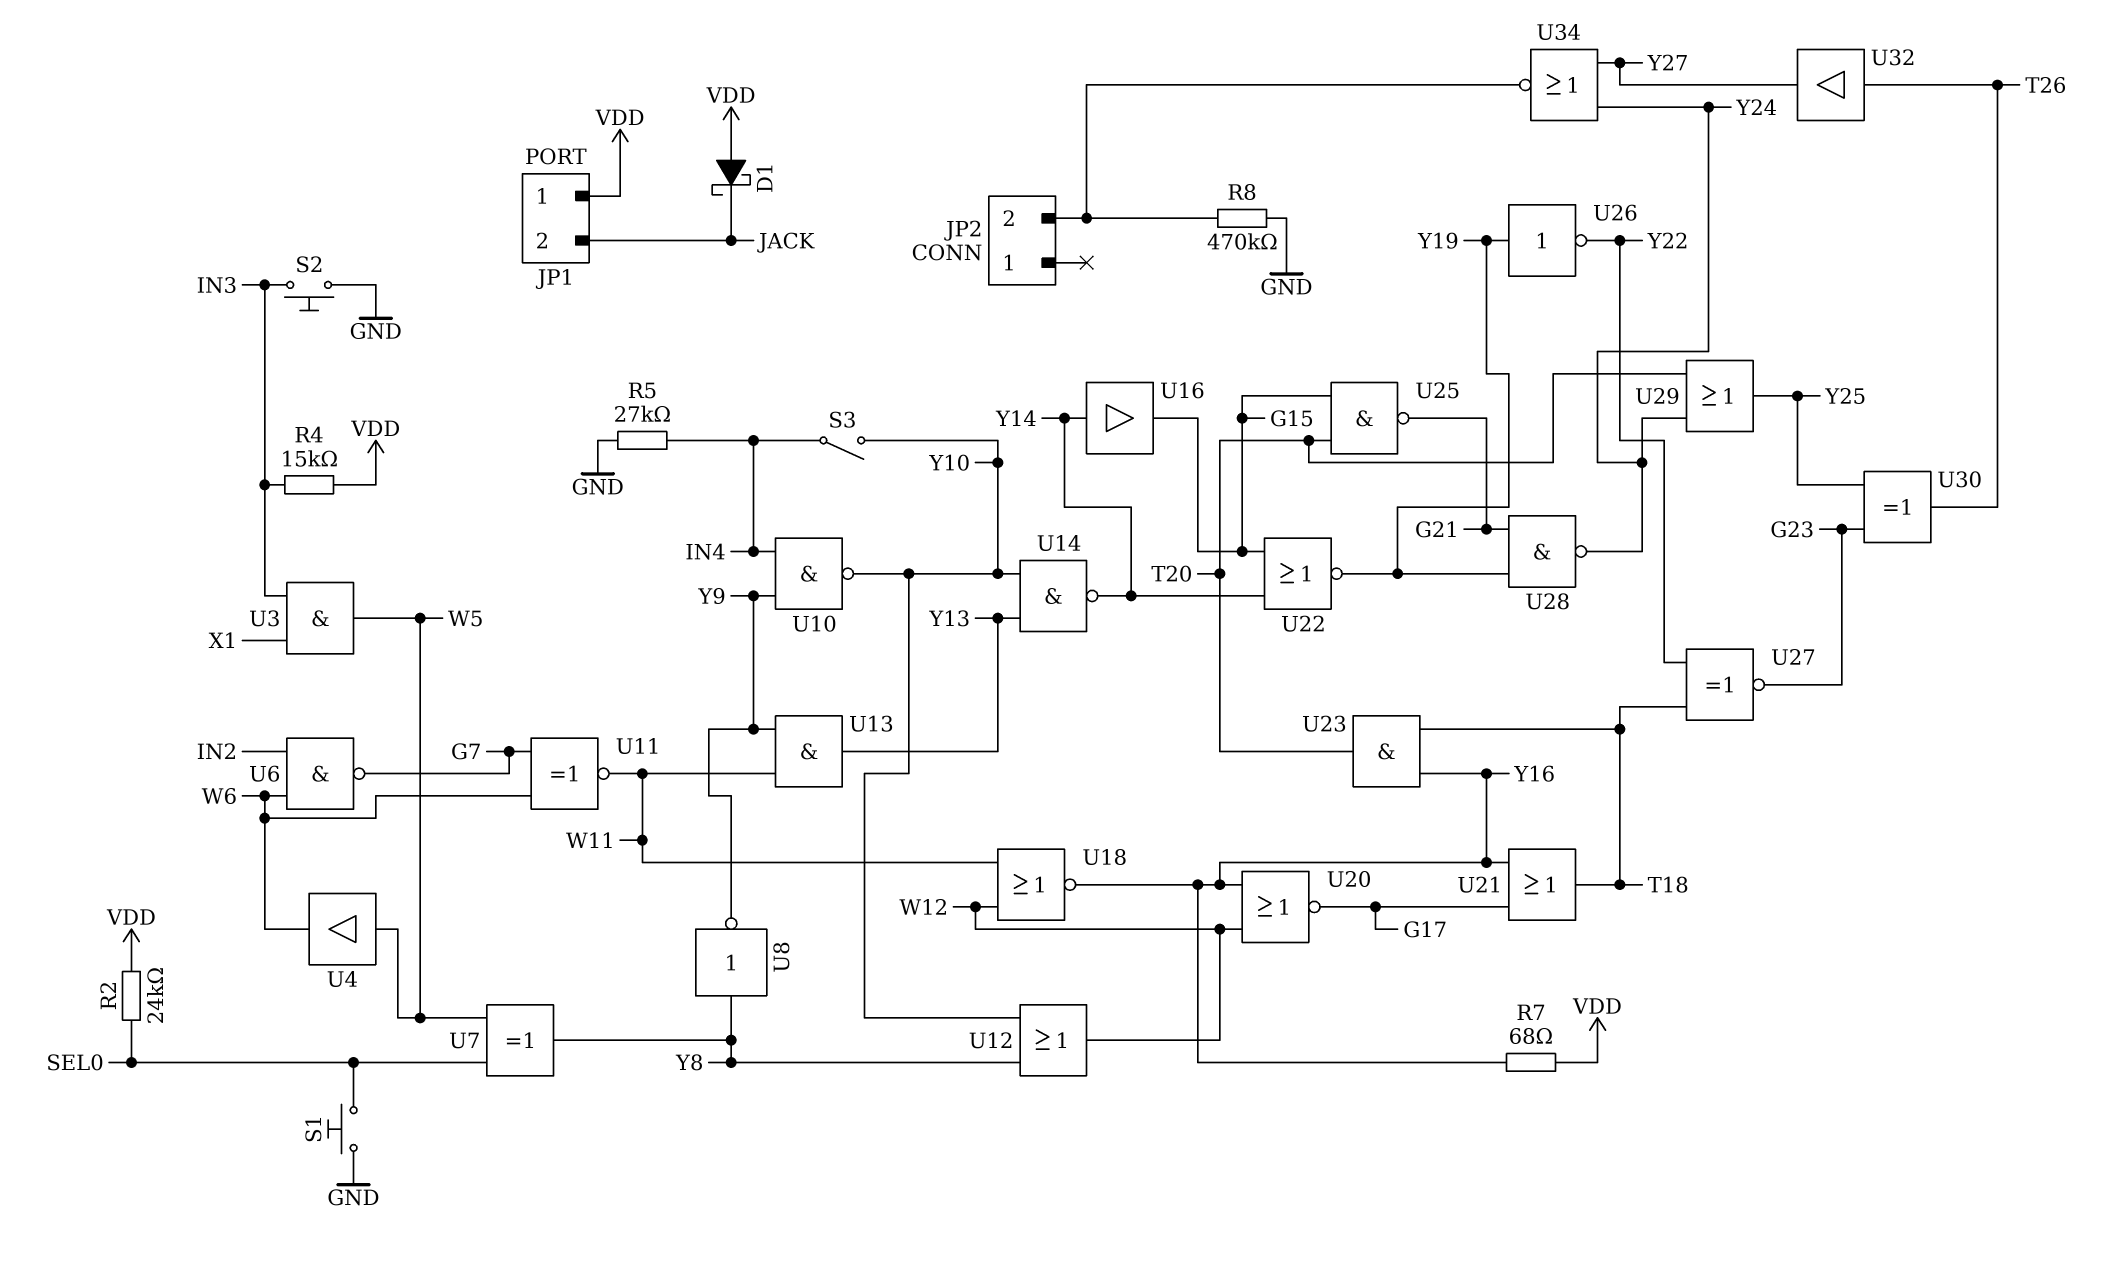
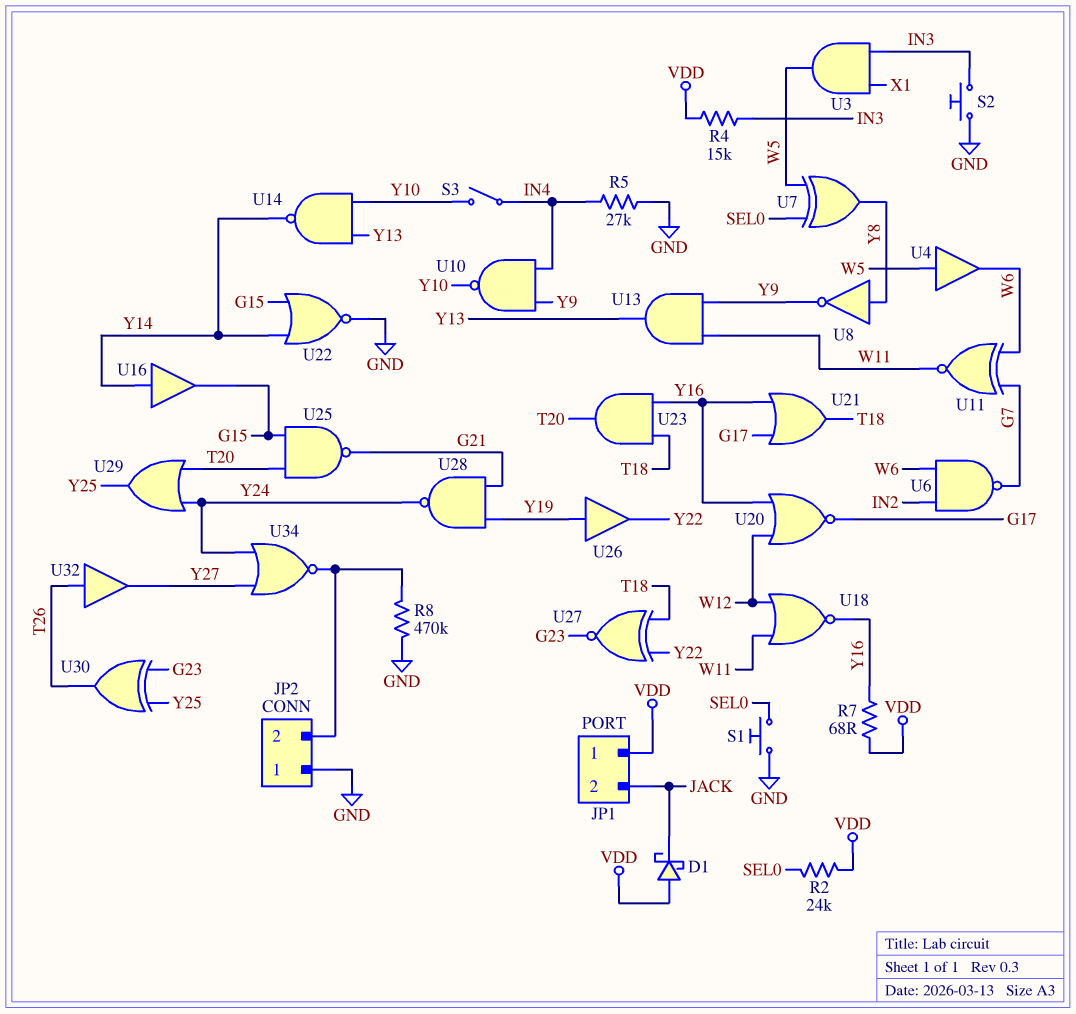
JP2 pin 1: none -> GND
U12: OR (in Y8, in Y10, out W12) -> none
U22: NOR (in G15, in Y14, out Y19) -> NOR (in G15, in Y14, out GND)
U26: NOT (in Y19, out Y22) -> buffer (in Y19, out Y22)

